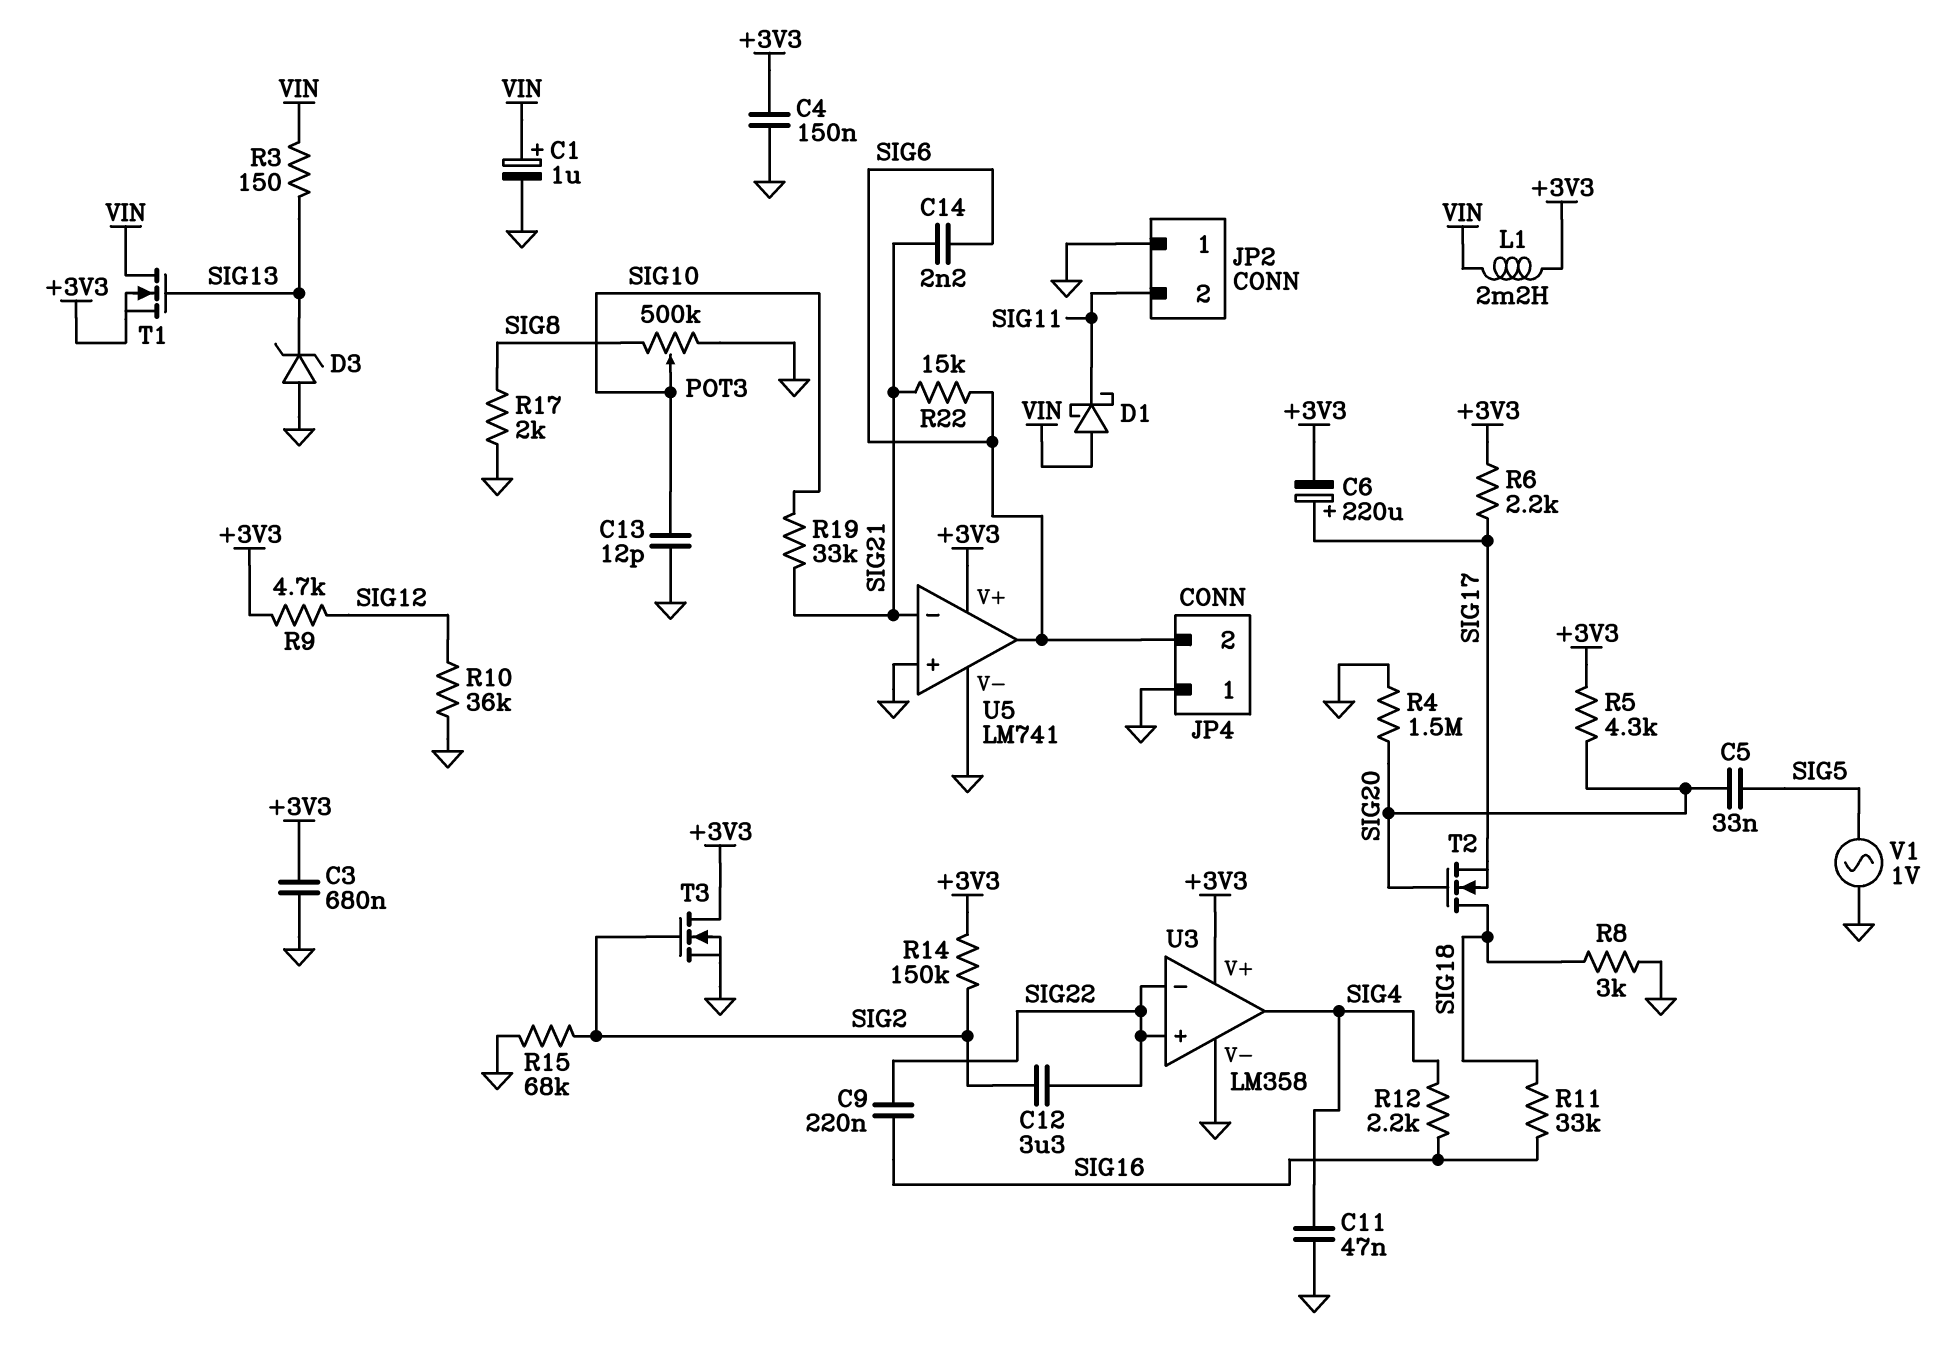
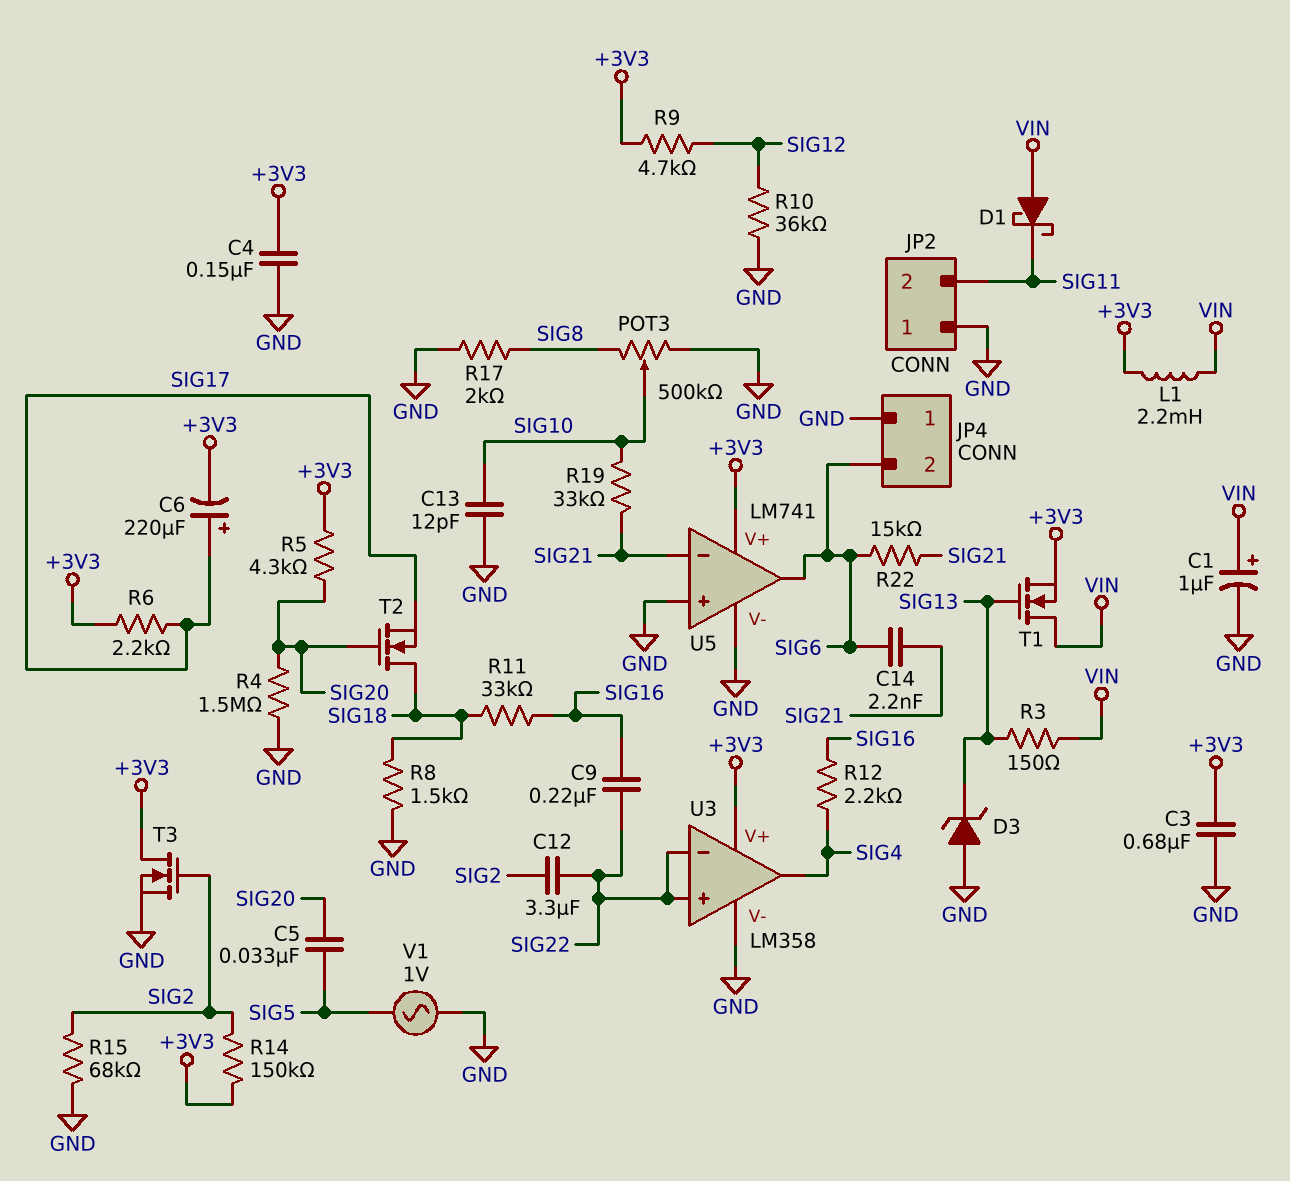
C11: 47nF (GND, SIG4) -> none
R8: 3k (GND, SIG18) -> 1.5k (GND, SIG18)

